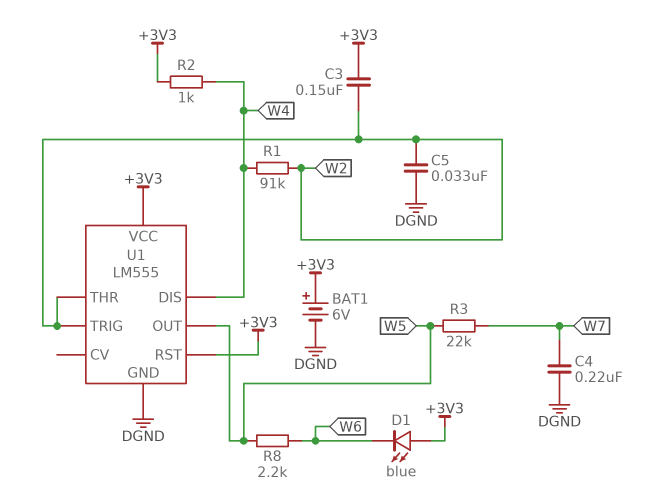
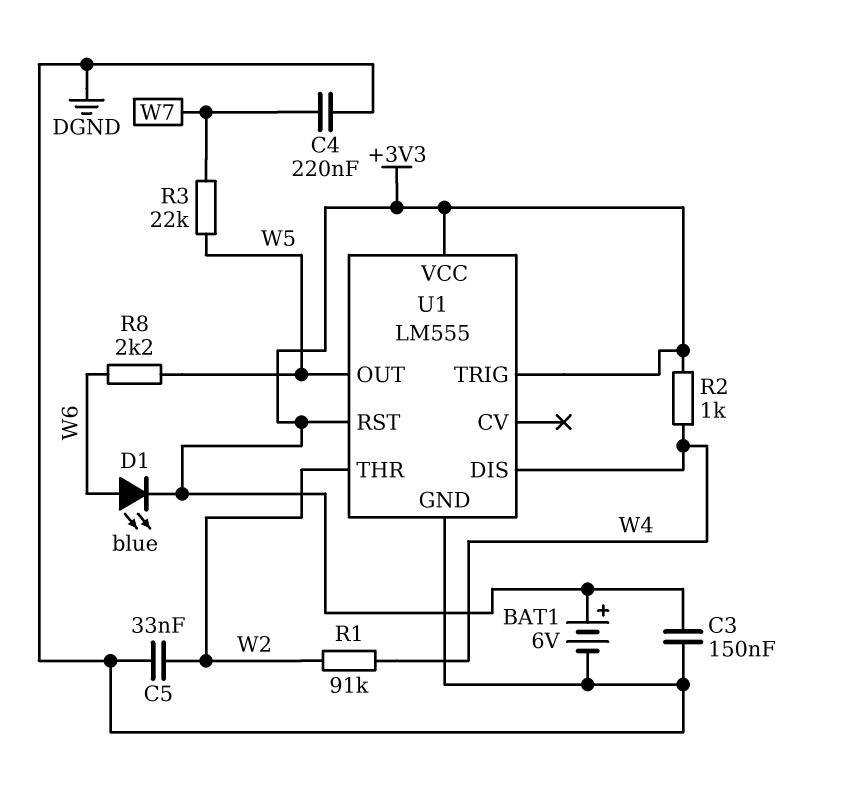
C3: 150nF (+3V3, W2) -> 150nF (+3V3, DGND)
D1: LED blue (A +3V3, K W6) -> LED blue (A W6, K +3V3)
U1 pin TRIG: W2 -> +3V3

